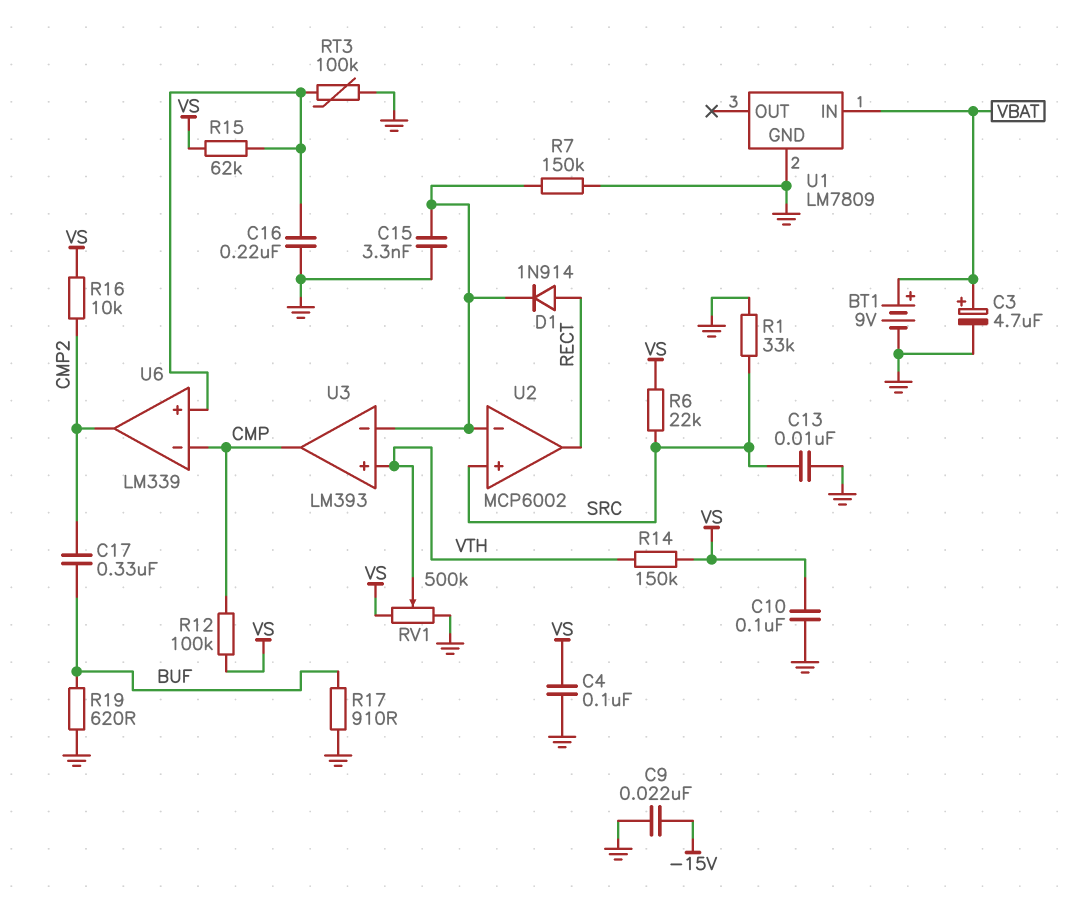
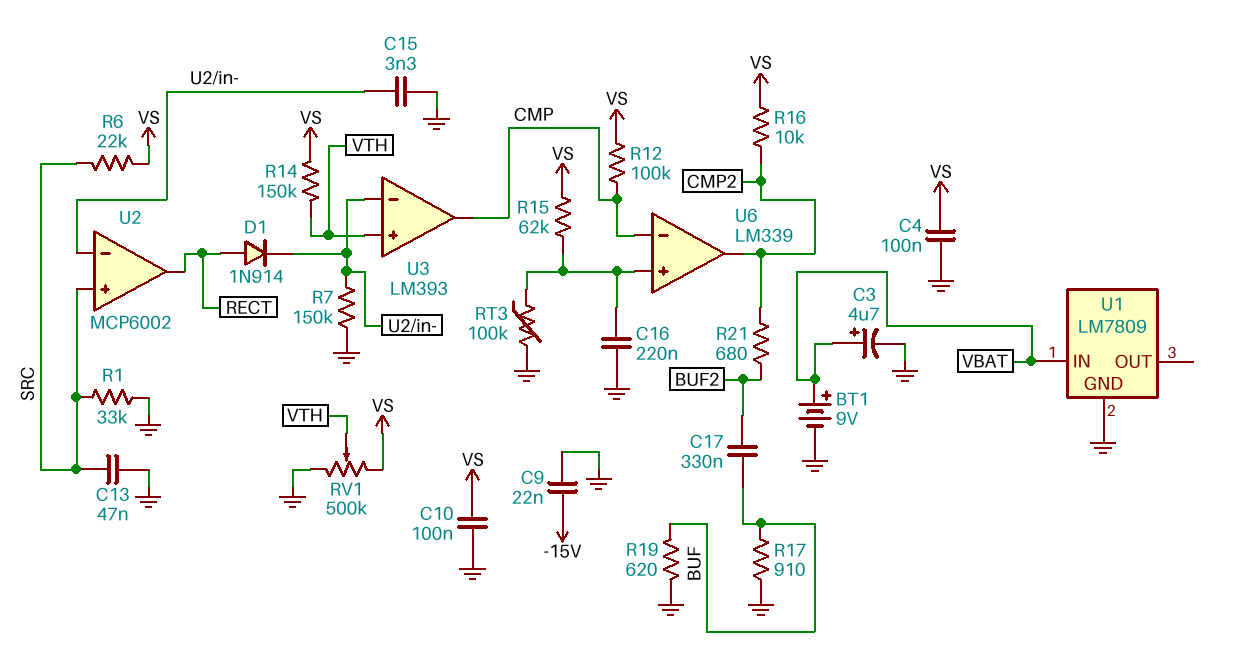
C13: 10nF (GND, SRC) -> 47nF (GND, SRC)
C17: 330nF (BUF, CMP2) -> 330nF (BUF, BUF2)
R21: none -> 680 (BUF2, CMP2)

